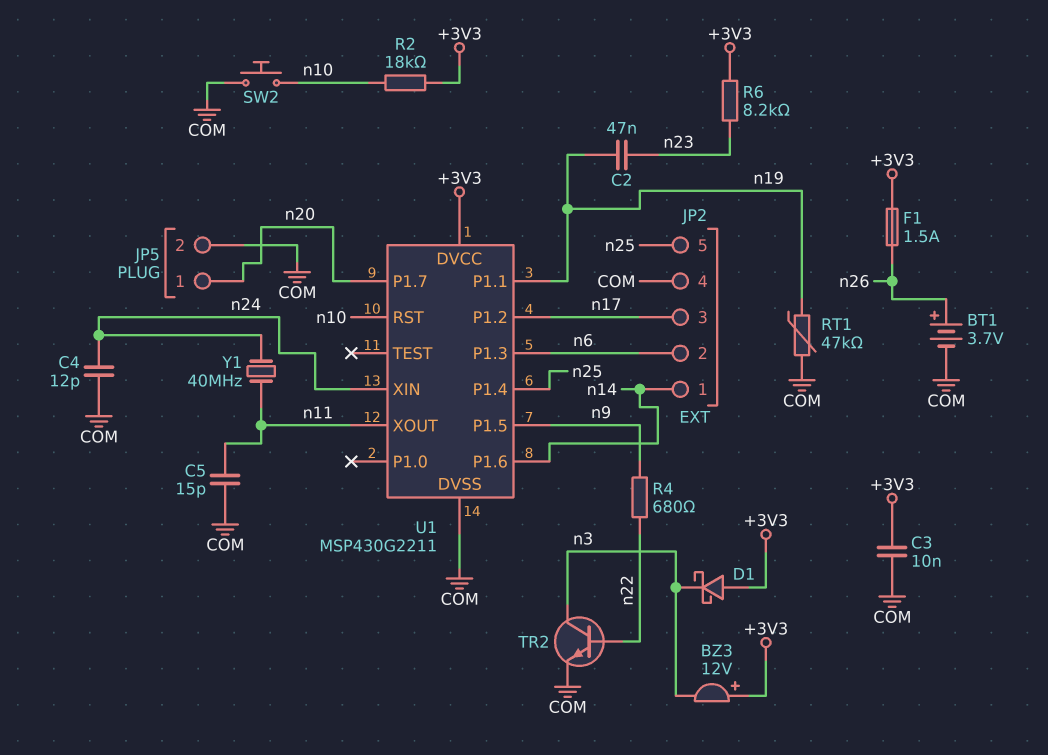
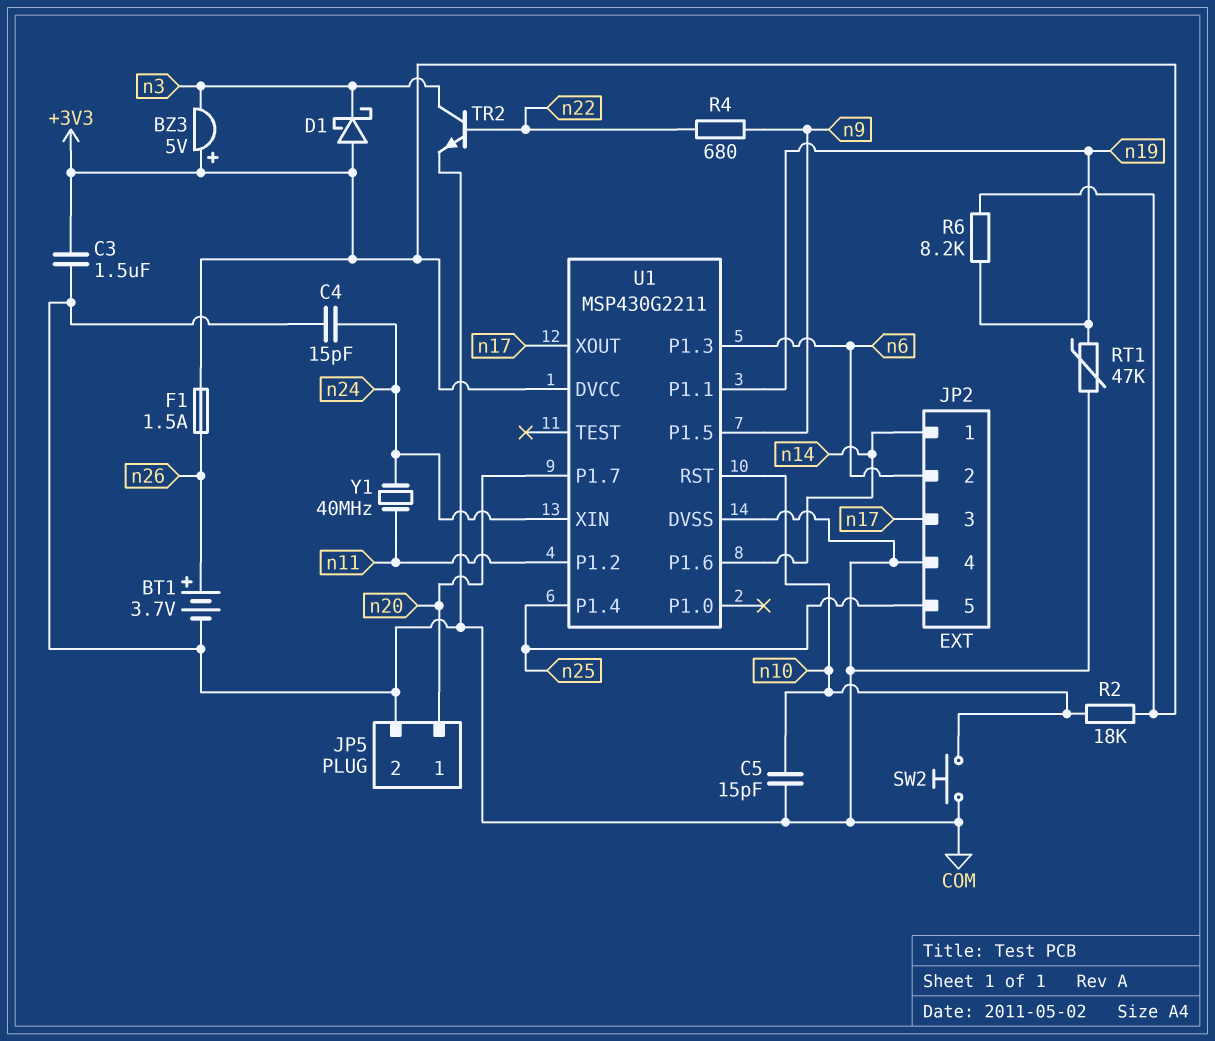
BZ3: buzzer 12V (plus +3V3, minus n3) -> buzzer 5V (plus +3V3, minus n3)
C2: 47nF (n19, n23) -> none
C3: 10nF (+3V3, COM) -> 1.5uF (+3V3, COM)
C4: 12pF (COM, n24) -> 15pF (COM, n24)
C5: 15pF (COM, n11) -> 15pF (COM, n10)
R6: 8.2k (+3V3, n23) -> 8.2k (+3V3, n19)
U1 pin P1.2: n17 -> n11
U1 pin XOUT: n11 -> n17

